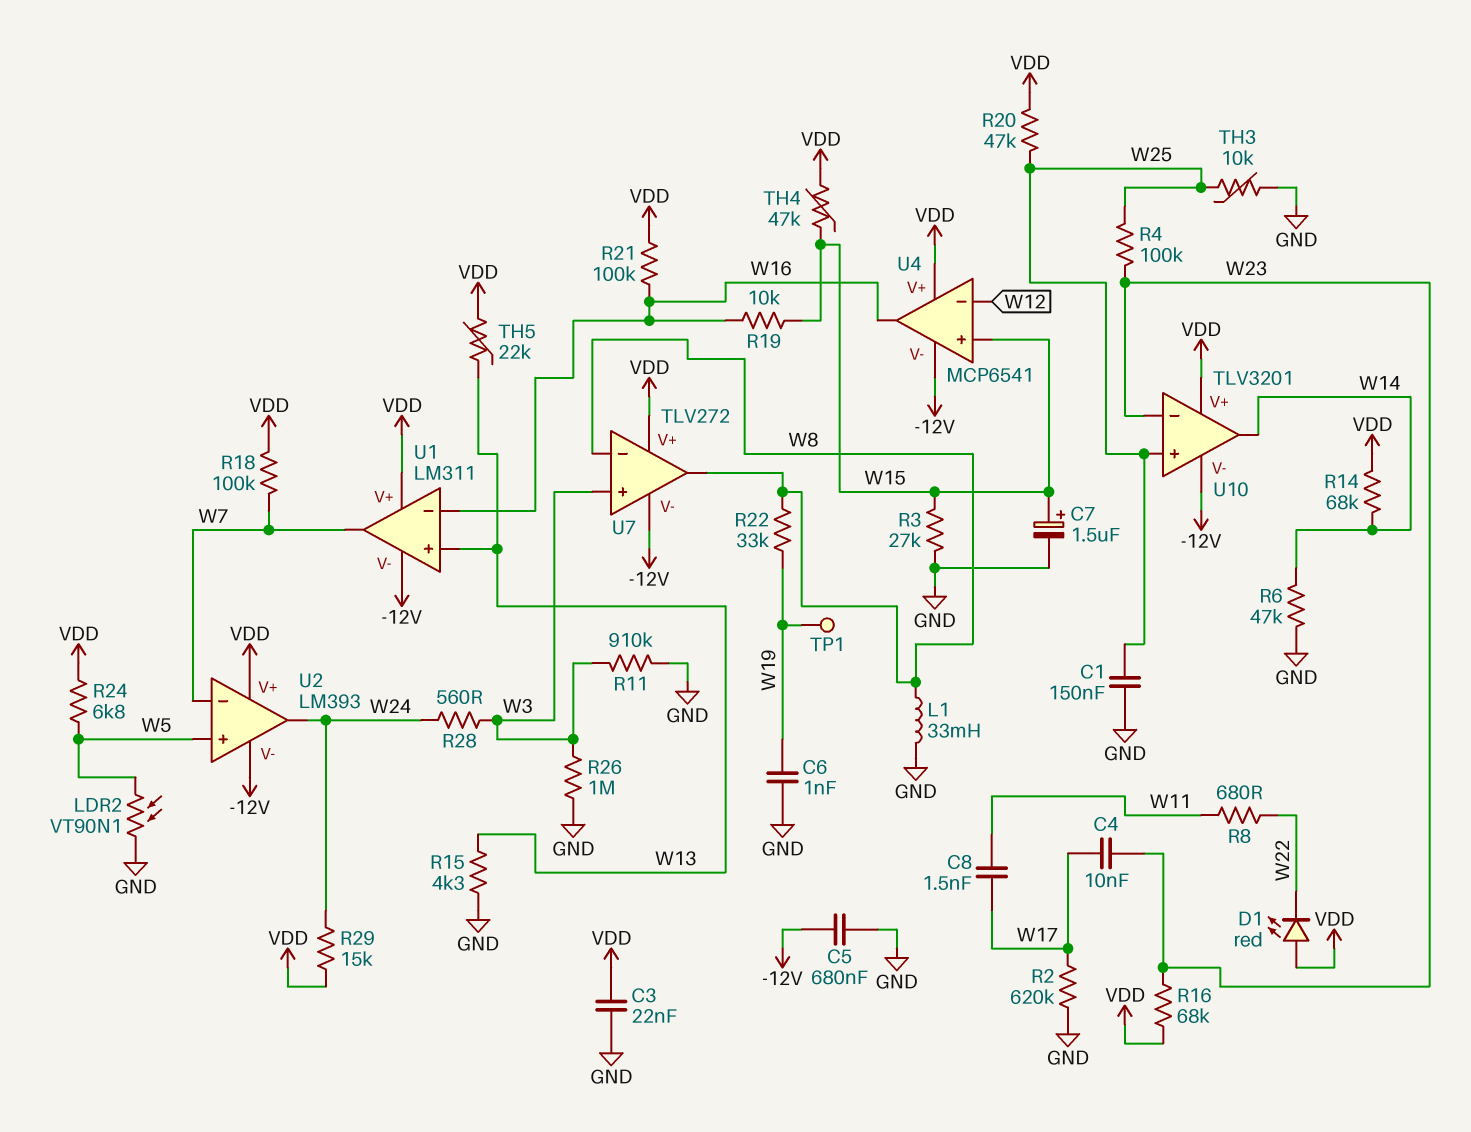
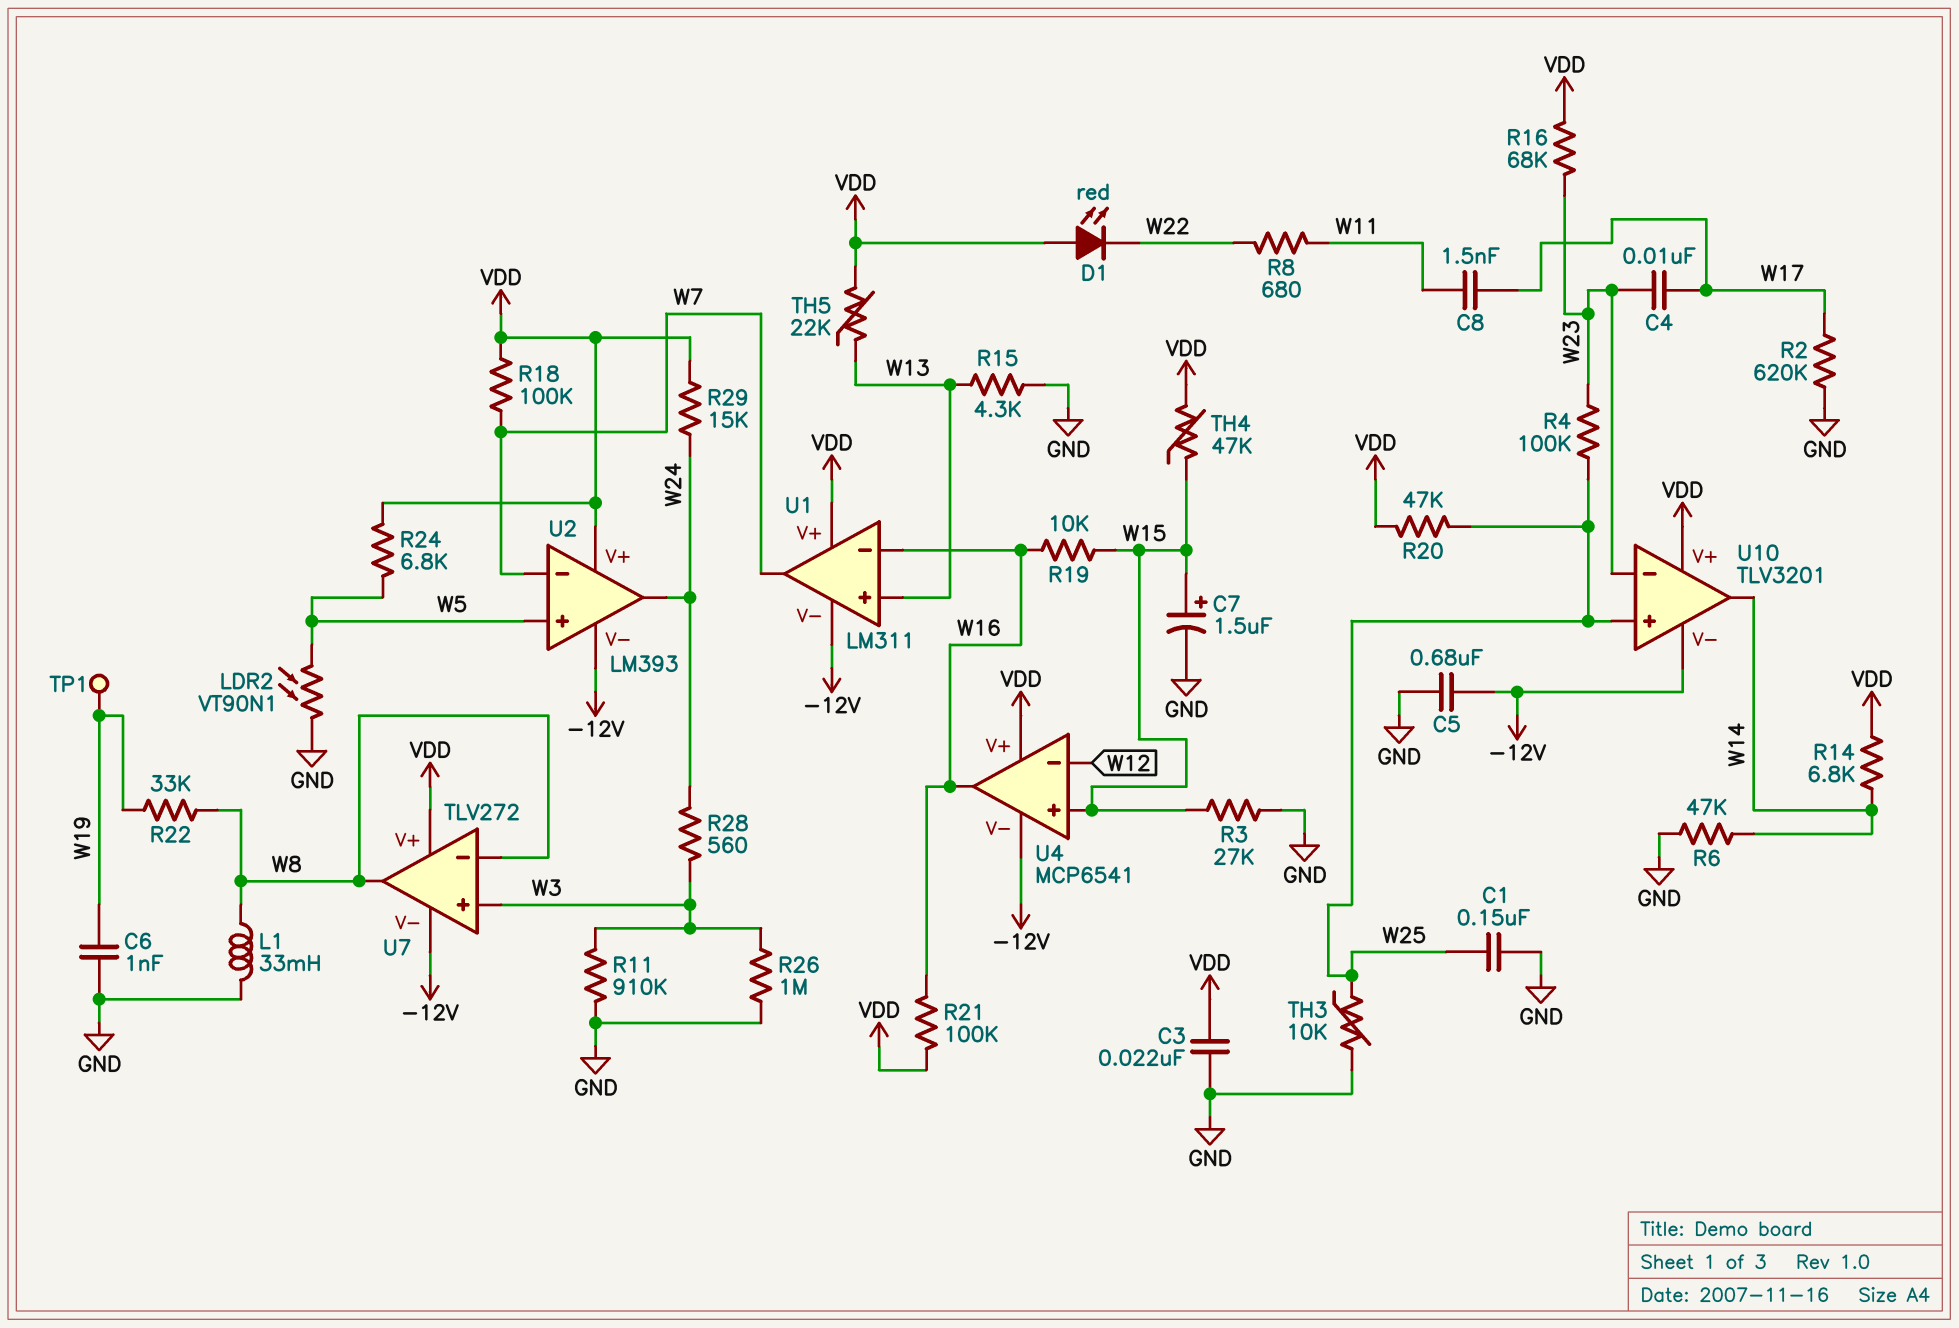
R14: 68k (VDD, W14) -> 6.8k (VDD, W14)

